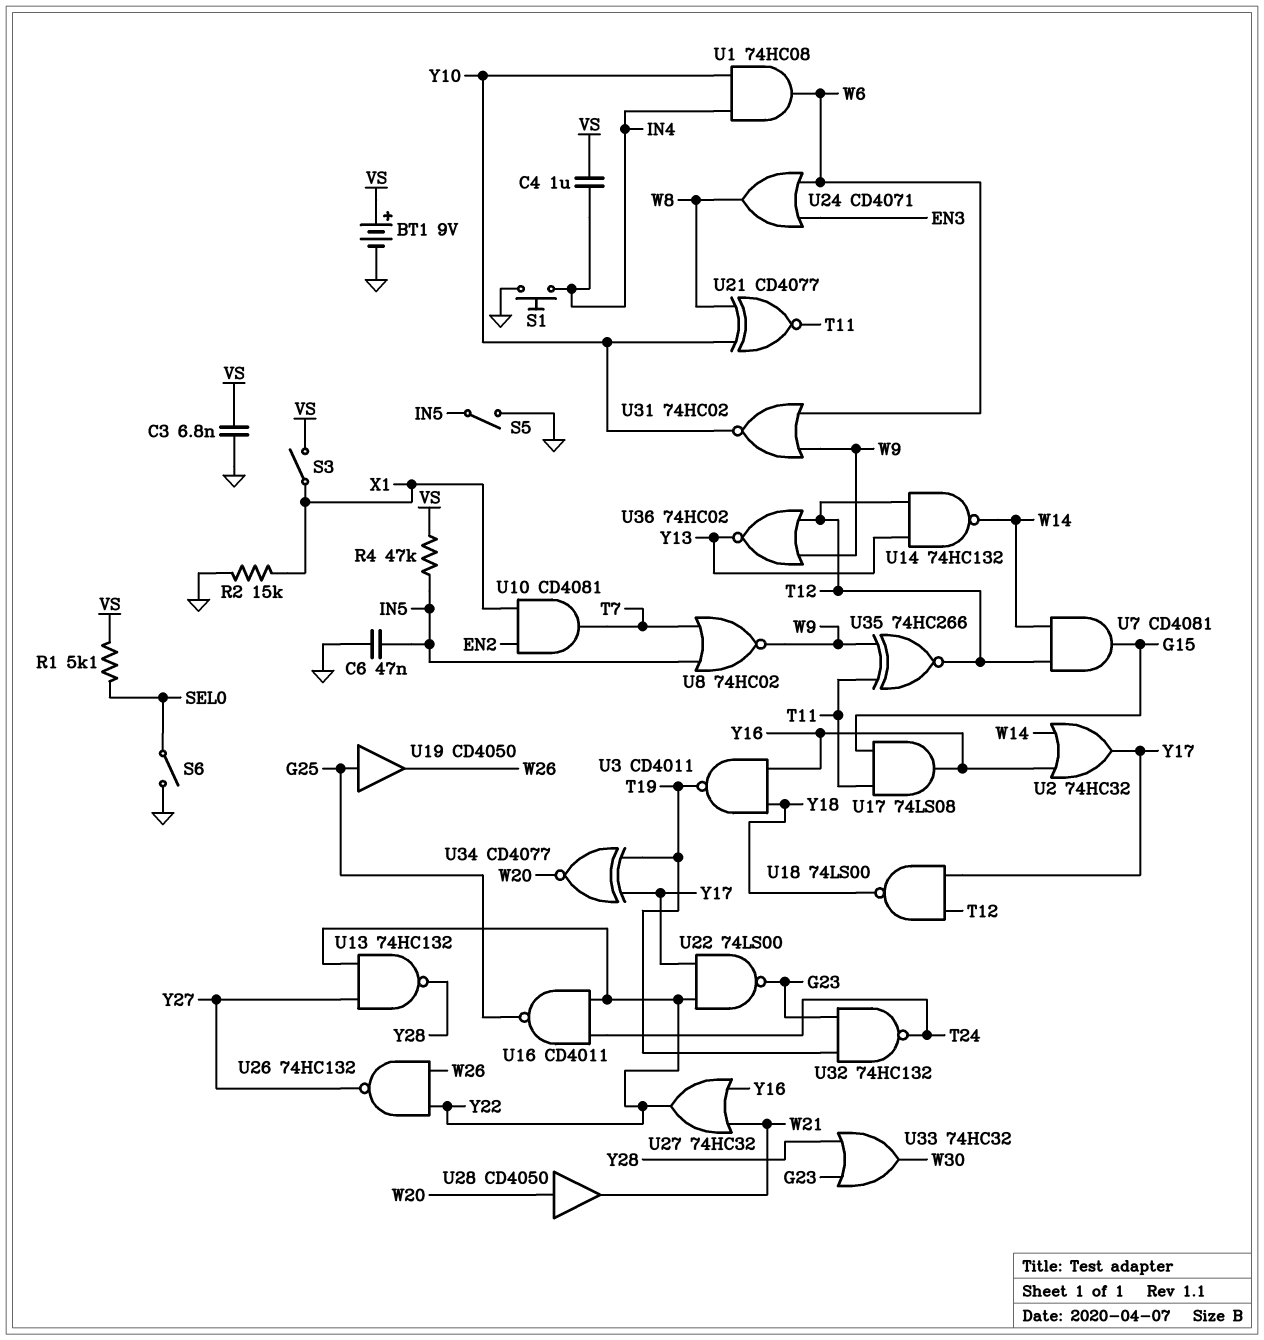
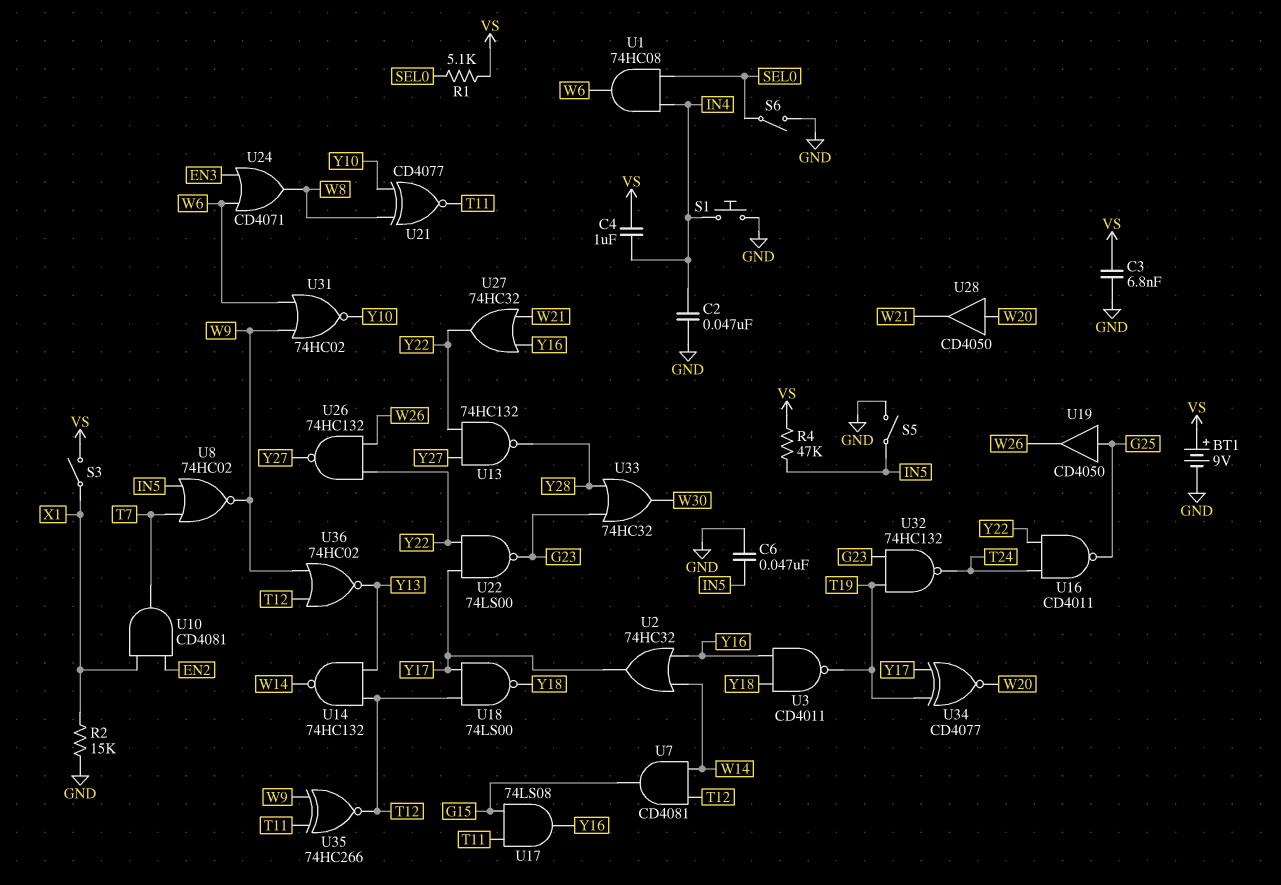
C2: none -> 47nF (GND, IN4)
U1: AND 74HC08 (in IN4, in Y10, out W6) -> AND 74HC08 (in IN4, in SEL0, out W6)

